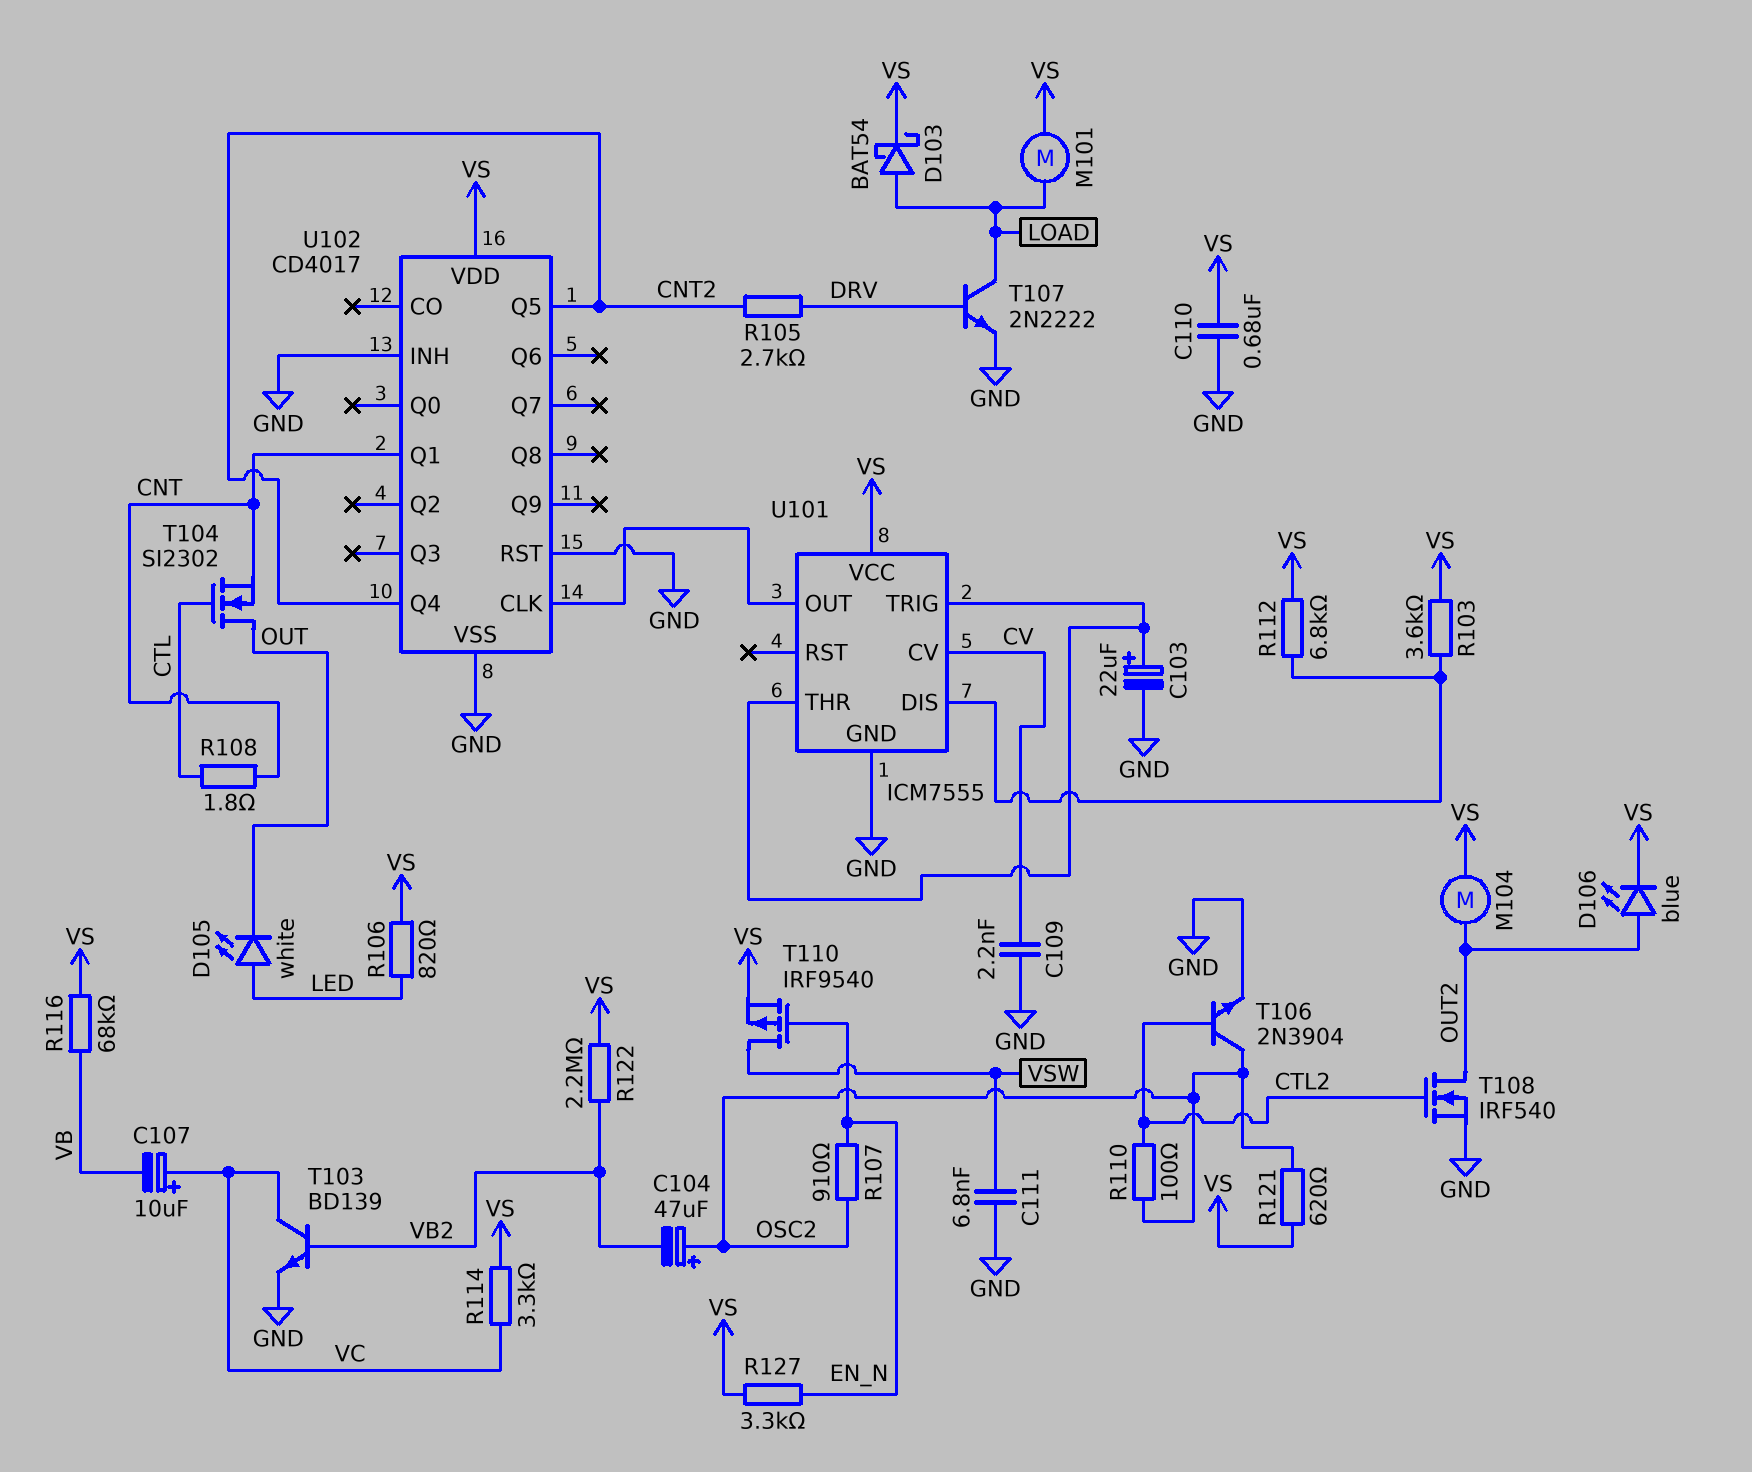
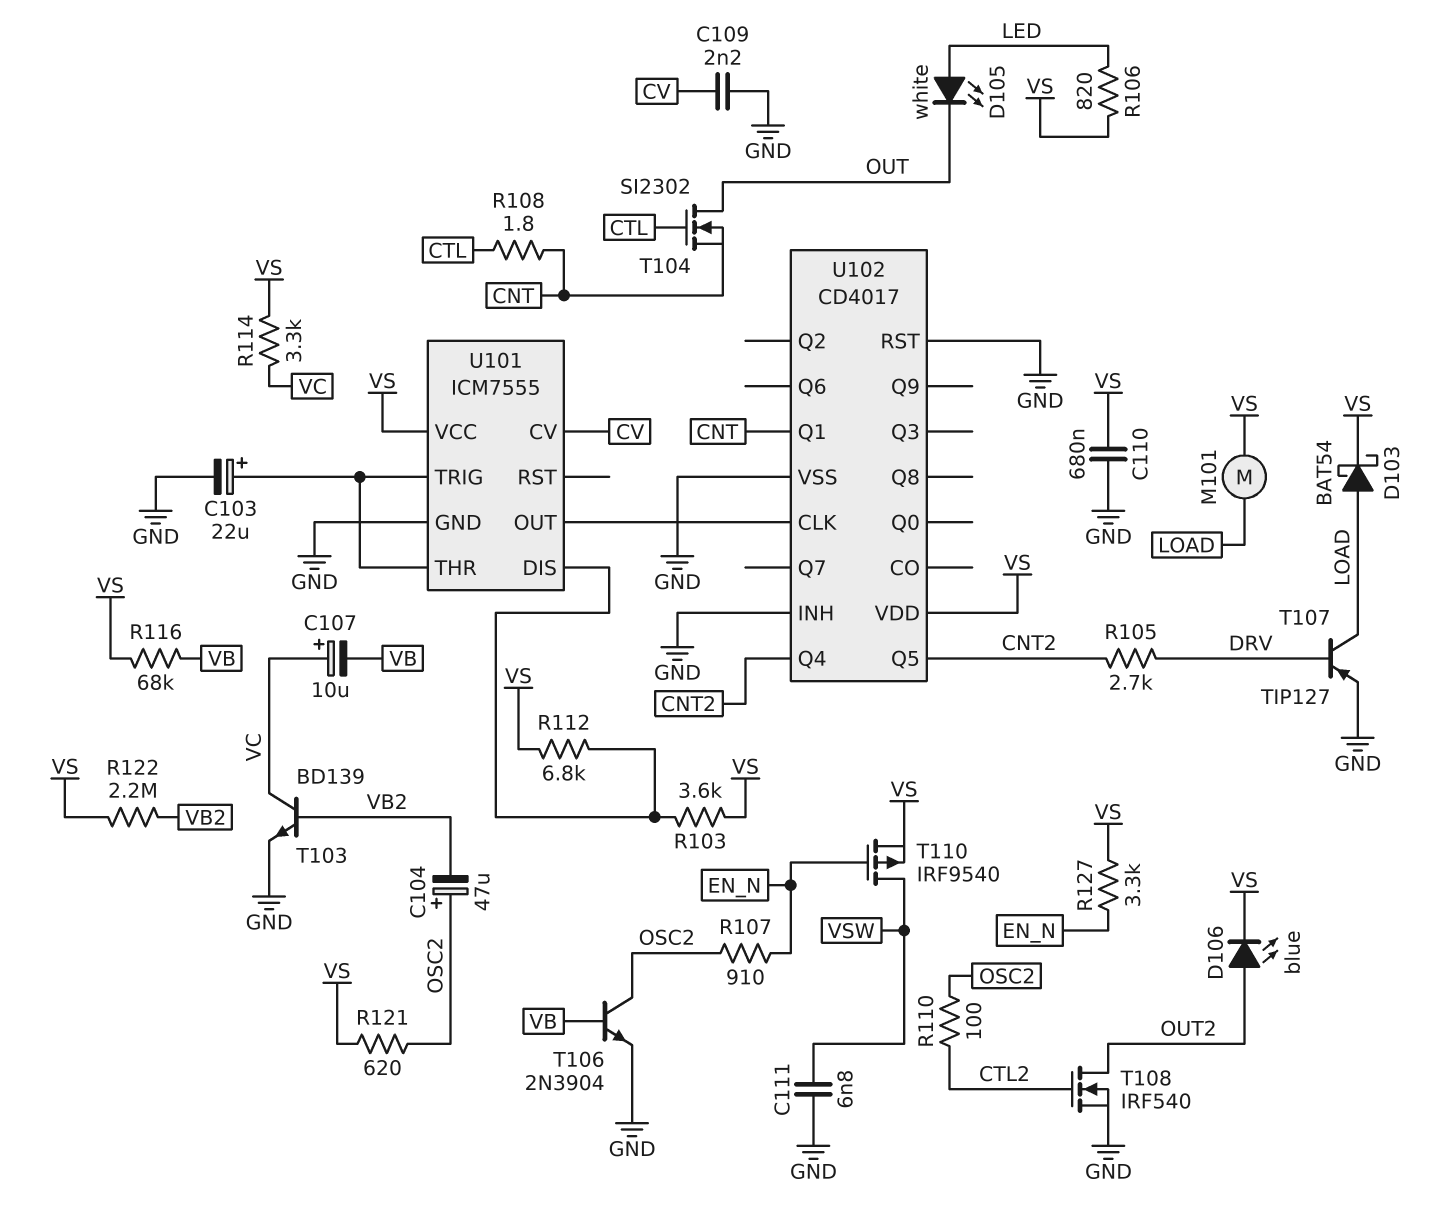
M104: motor (OUT2, VS) -> none
T106: NPN 2N3904 (B CTL2, C OSC2, E GND) -> NPN 2N3904 (B VB, C OSC2, E GND)
T107: NPN 2N2222 (B DRV, C LOAD, E GND) -> PNP TIP127 (B DRV, C LOAD, E GND)

